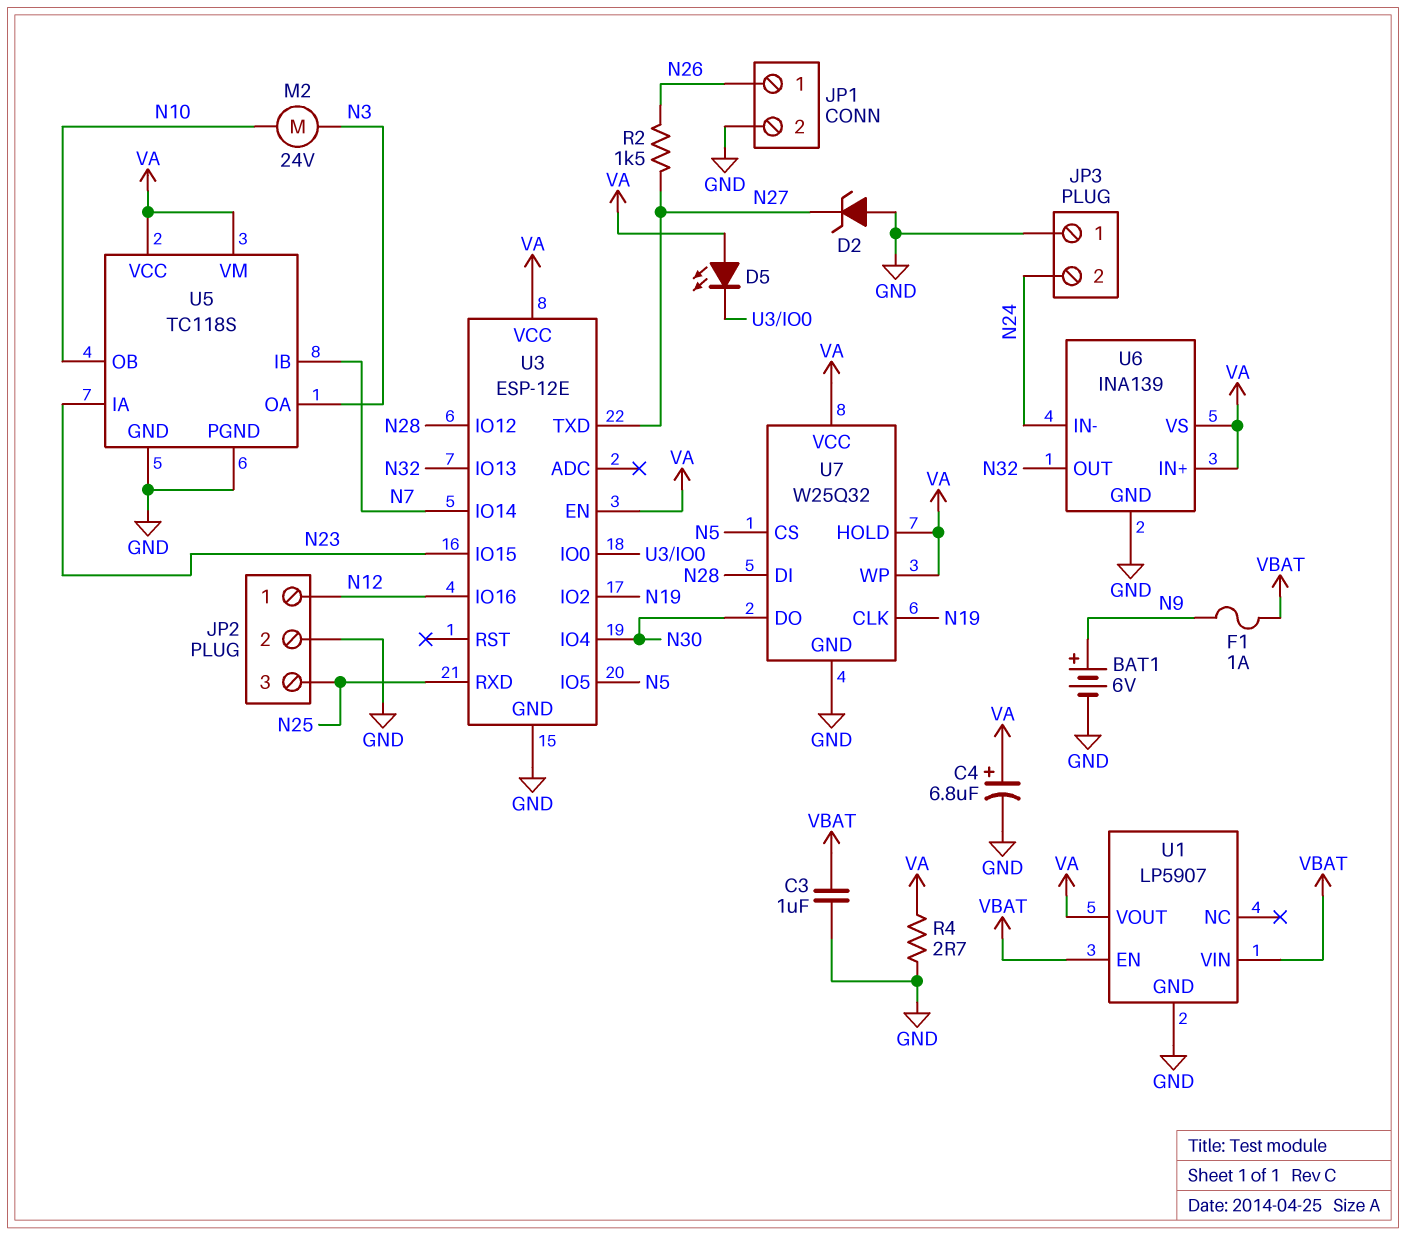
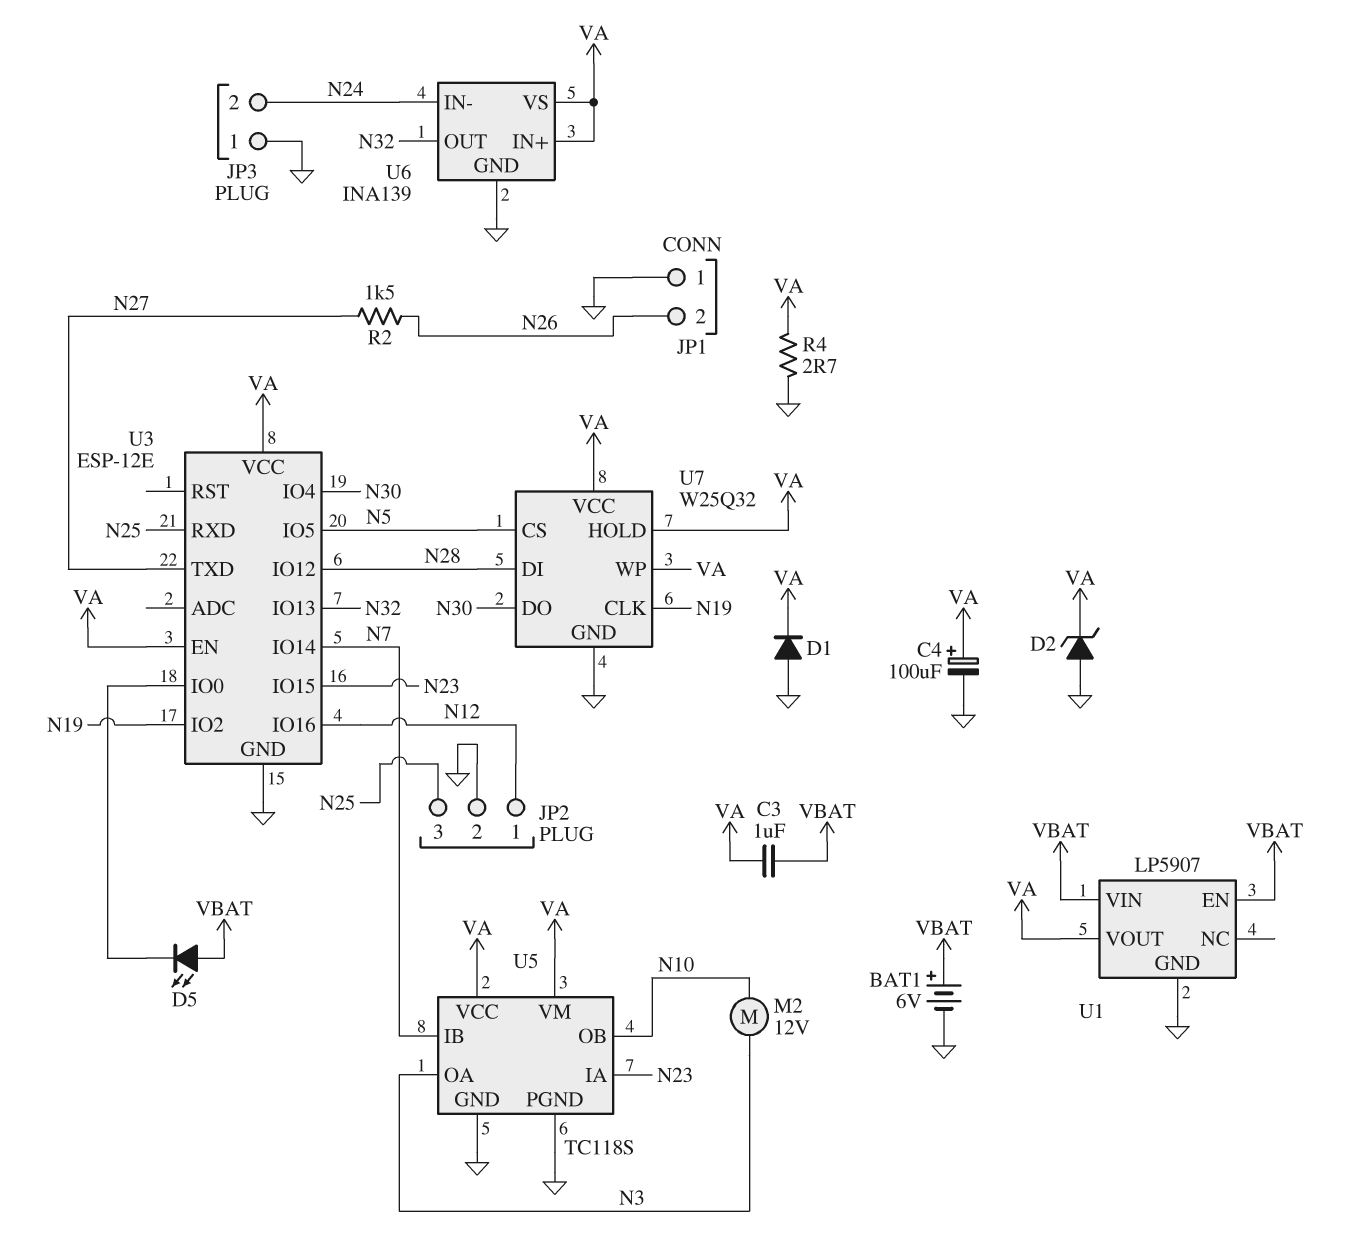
BAT1: 6V (plus N9, minus GND) -> 6V (plus VBAT, minus GND)
C3: 1uF (GND, VBAT) -> 1uF (VA, VBAT)
C4: 6.8uF (plus VA, minus GND) -> 100uF (plus VA, minus GND)
D1: none -> diode (A GND, K VA)
D2: zener (A GND, K N27) -> zener (A GND, K VA)
D5: LED (A VA, K U3/IO0) -> LED (A VBAT, K U3/IO0)
F1: 1A (N9, VBAT) -> none
JP1 pin 1: N26 -> GND
JP1 pin 2: GND -> N26
M2: motor 24V (N3, N10) -> motor 12V (N3, N10)

